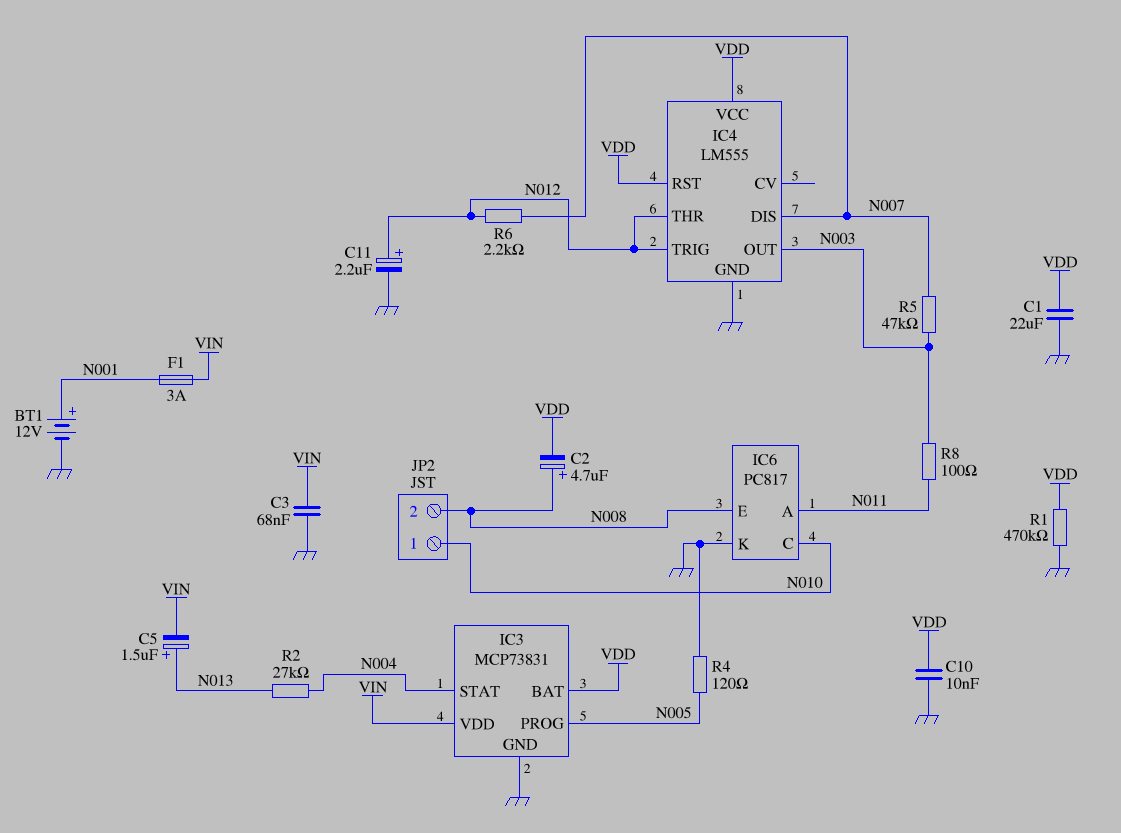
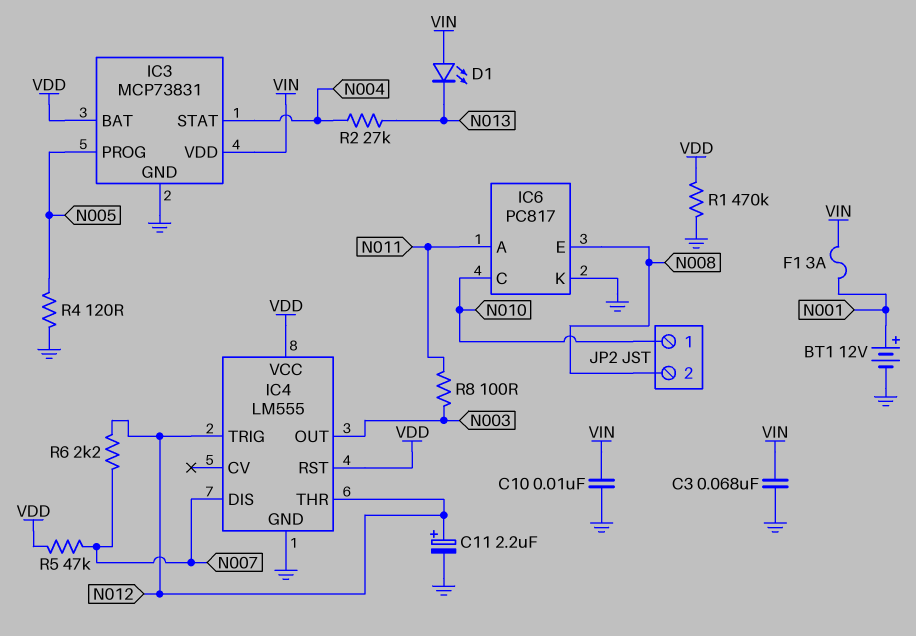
C1: 22uF (GND, VDD) -> none
C2: 4.7uF (plus N008, minus VDD) -> none
C5: 1.5uF (plus N013, minus VIN) -> none
C10: 10nF (GND, VDD) -> 10nF (GND, VIN)
D1: none -> LED (A VIN, K N013)
R5: 47k (N003, N007) -> 47k (N007, VDD)

